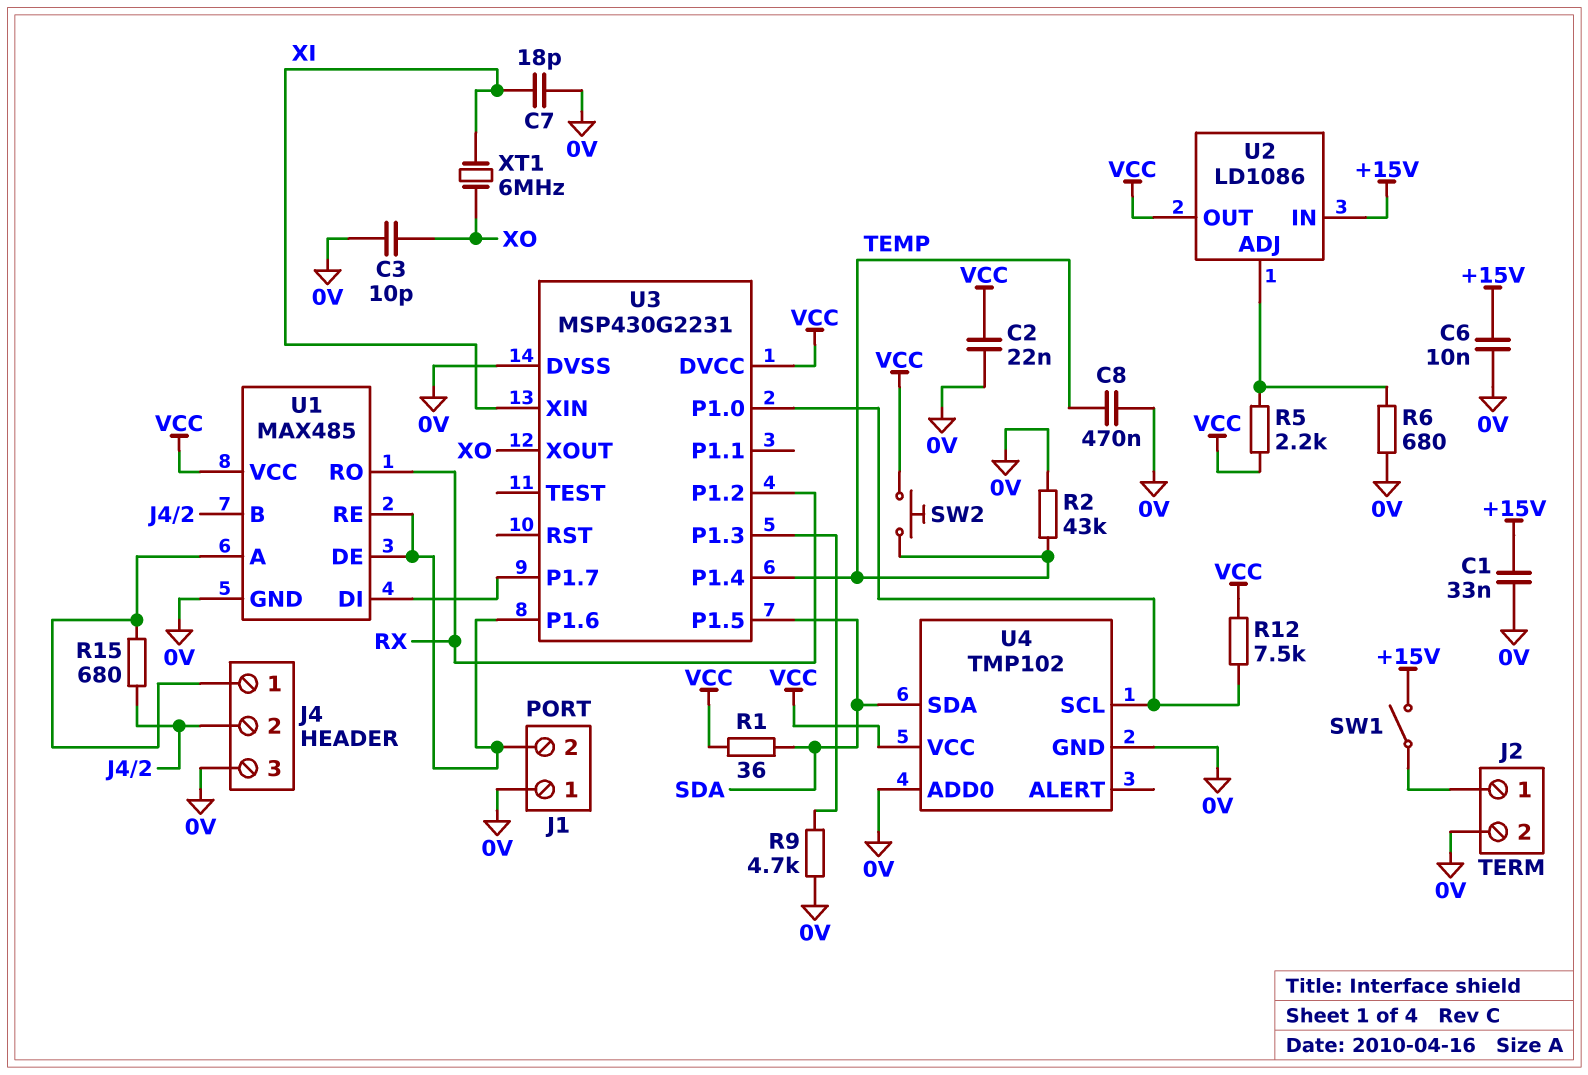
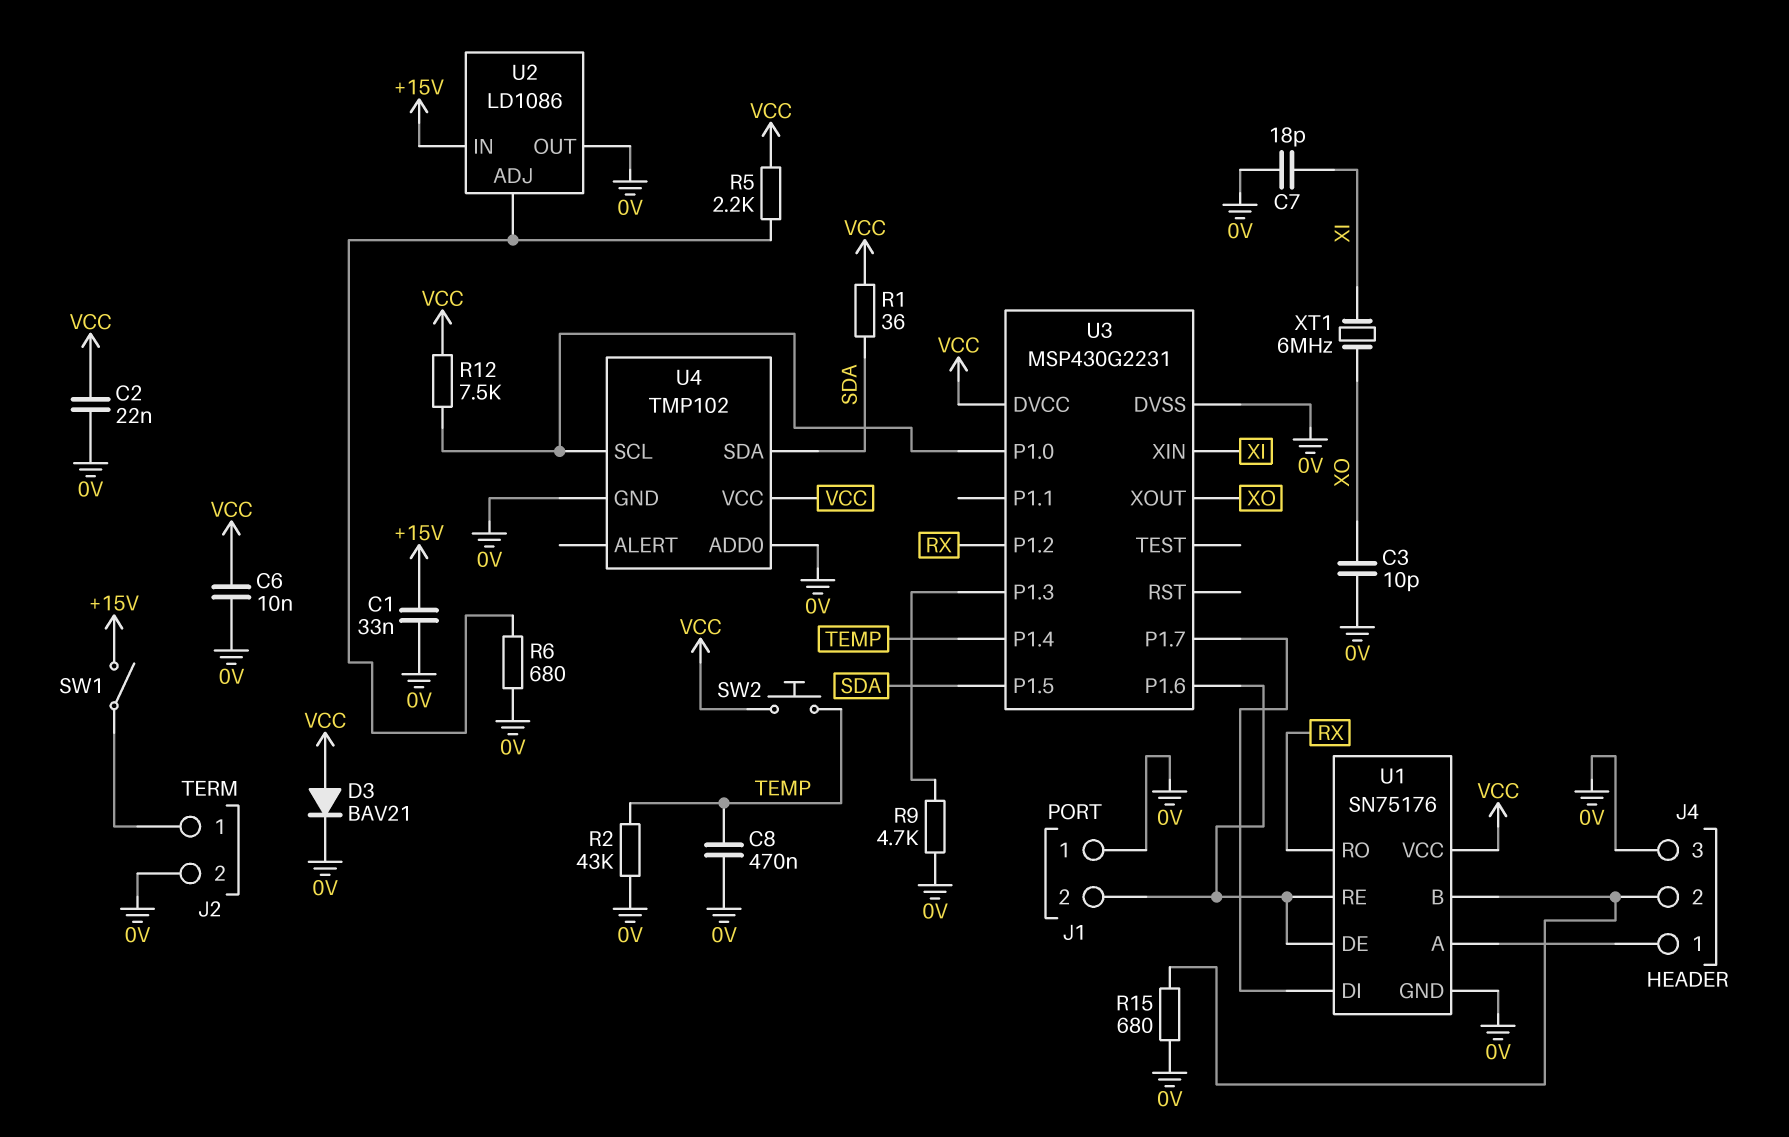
C6: 10nF (+15V, 0V) -> 10nF (0V, VCC)
D3: none -> diode BAV21 (A VCC, K 0V)
R15: 680 (J4/1, J4/2) -> 680 (0V, J4/2)
U1: MAX485 -> SN75176
U2 pin OUT: VCC -> 0V

